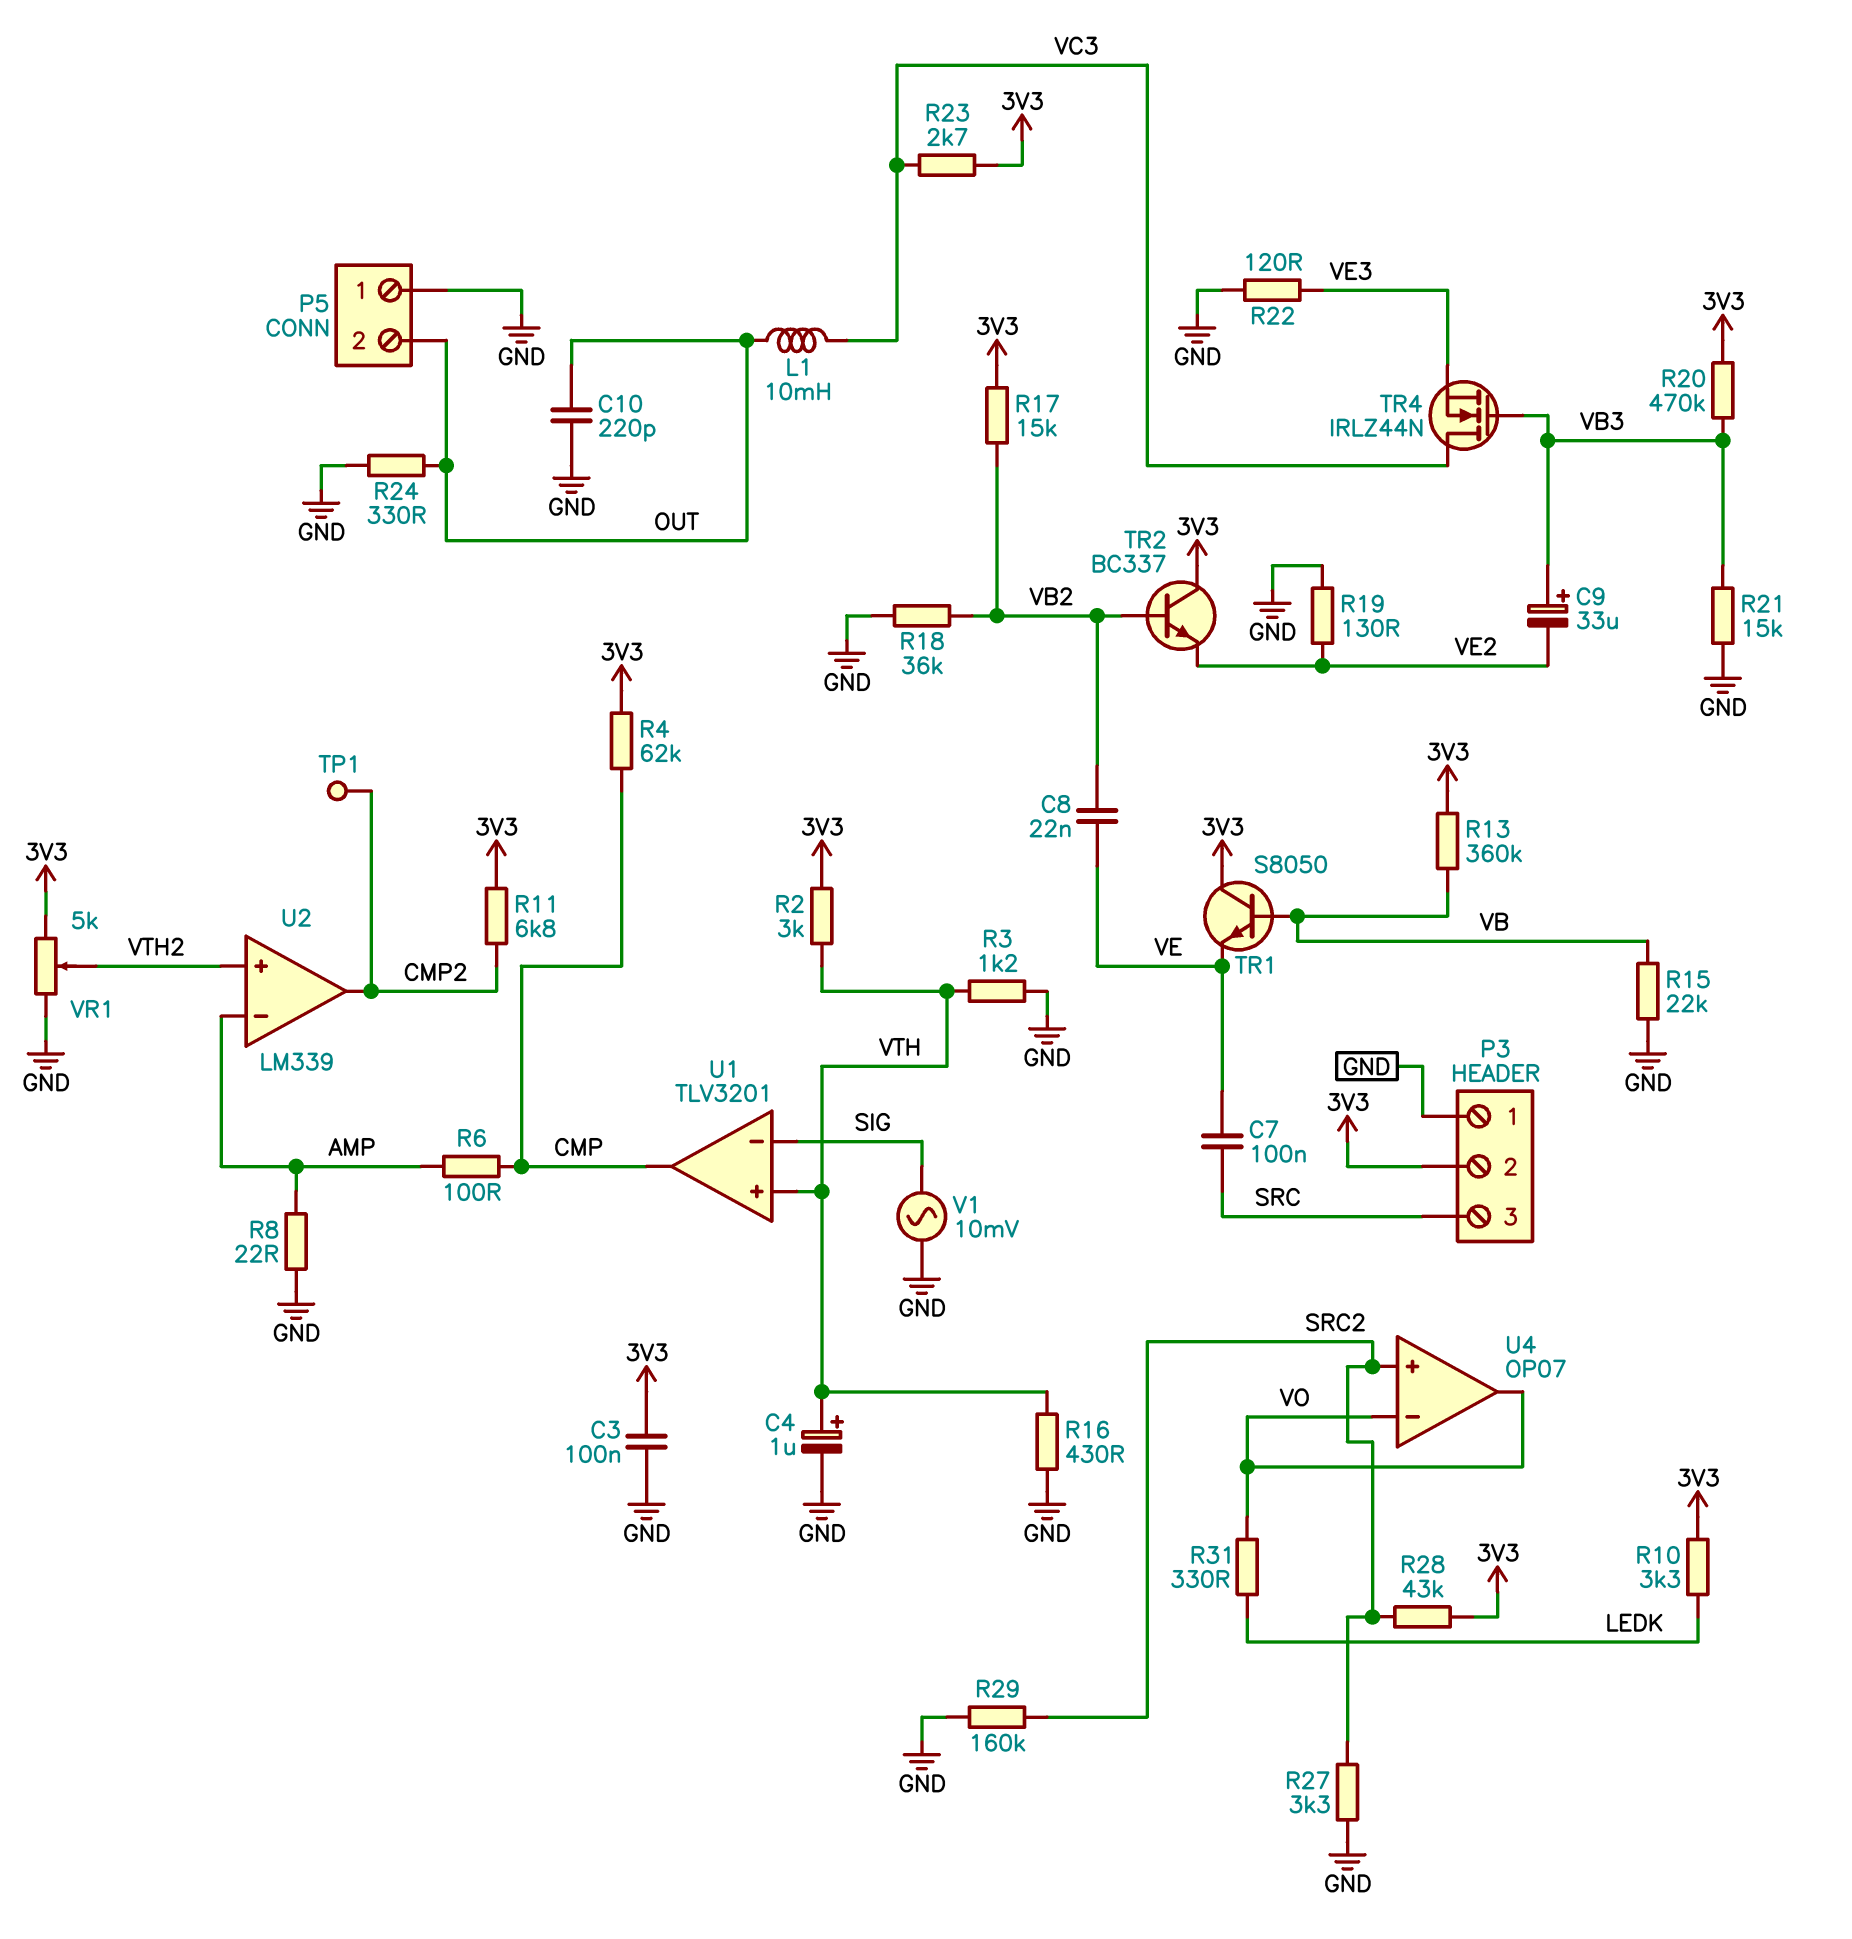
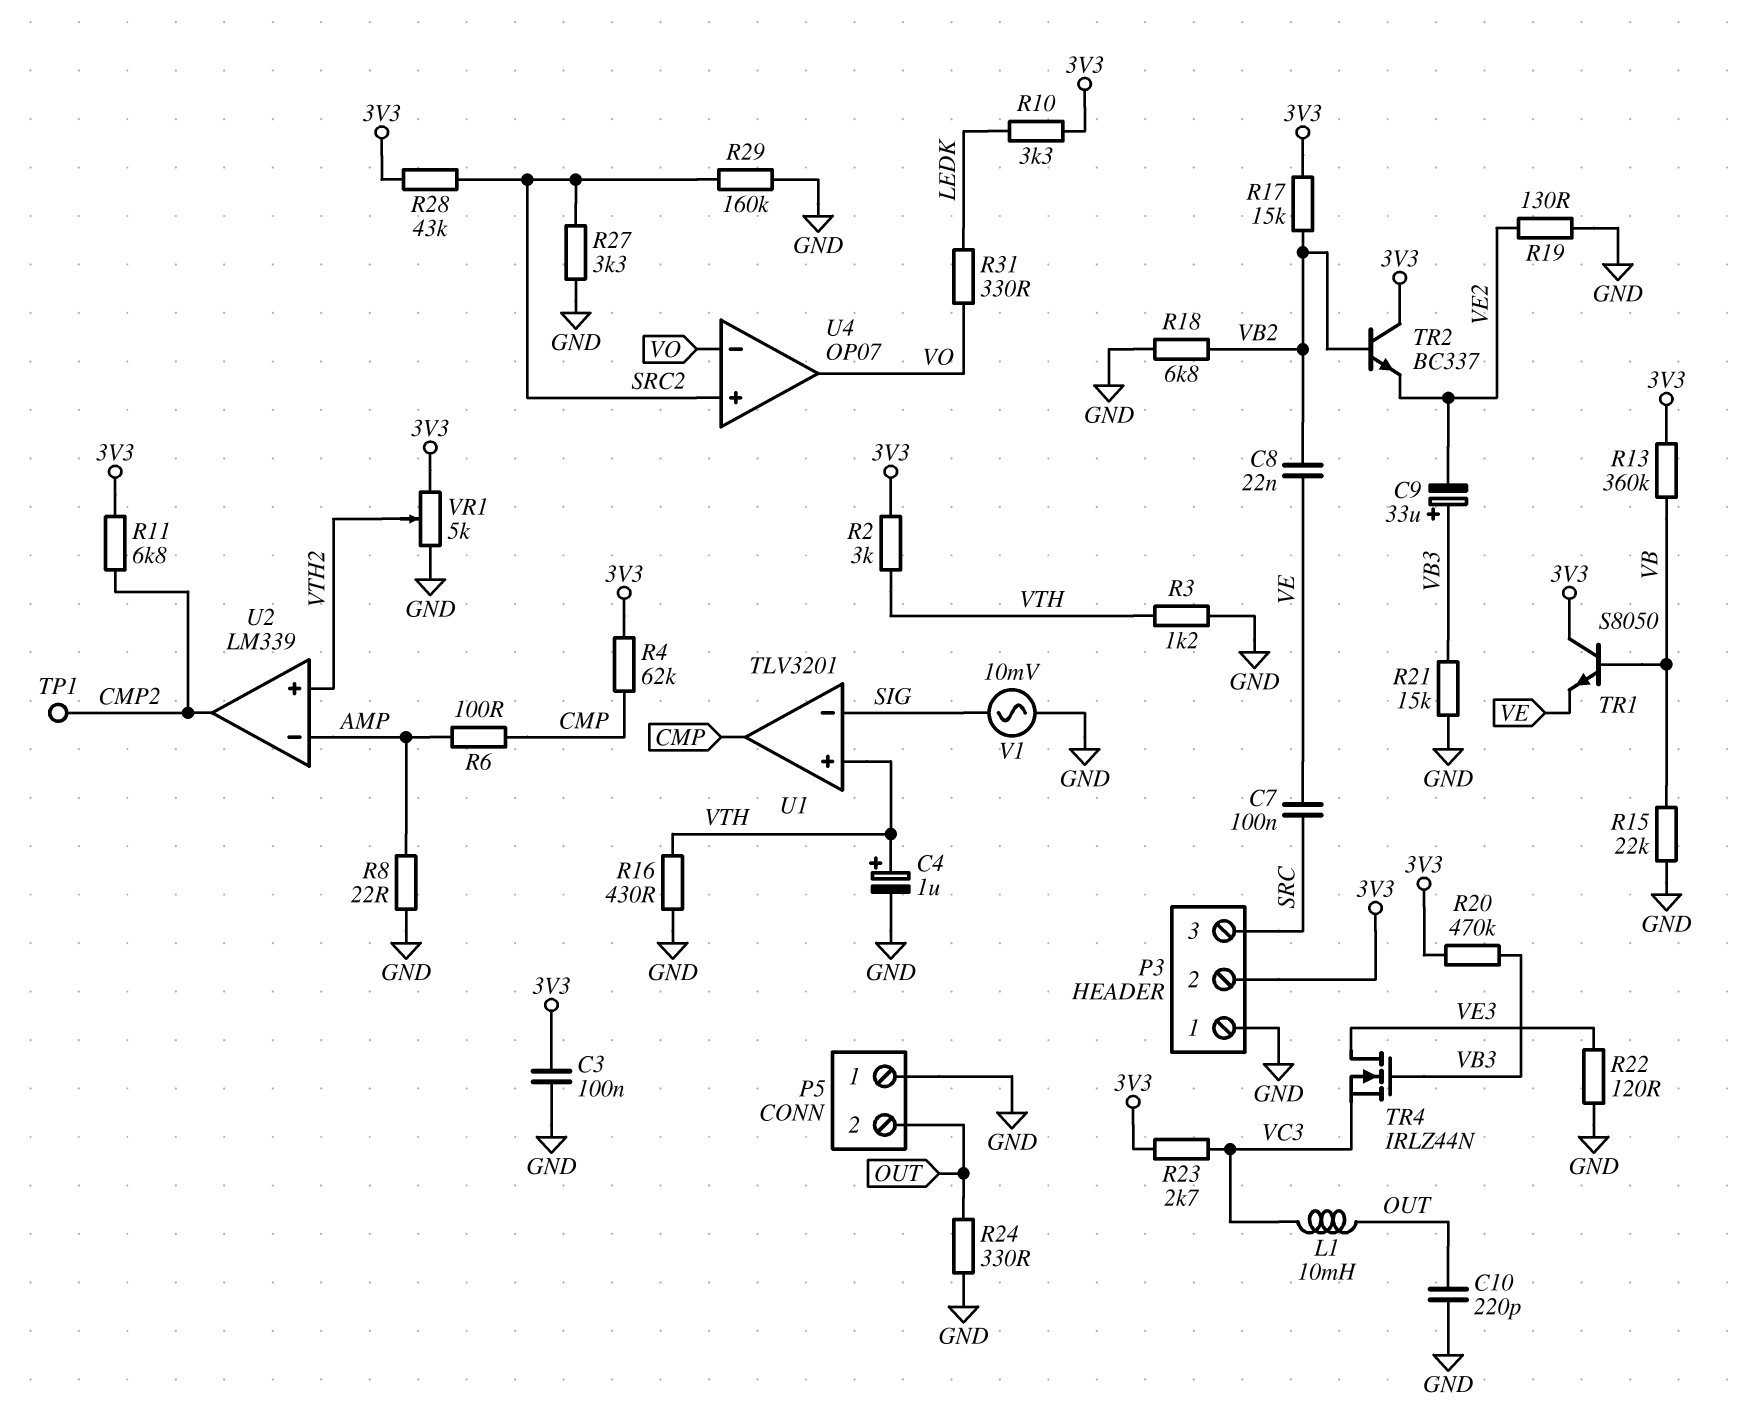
R18: 36k (GND, VB2) -> 6.8k (GND, VB2)
TR4: NMOS IRLZ44N (G VB3, D VC3, S VE3) -> NMOS IRLZ44N (G VB3, D VE3, S VC3)

